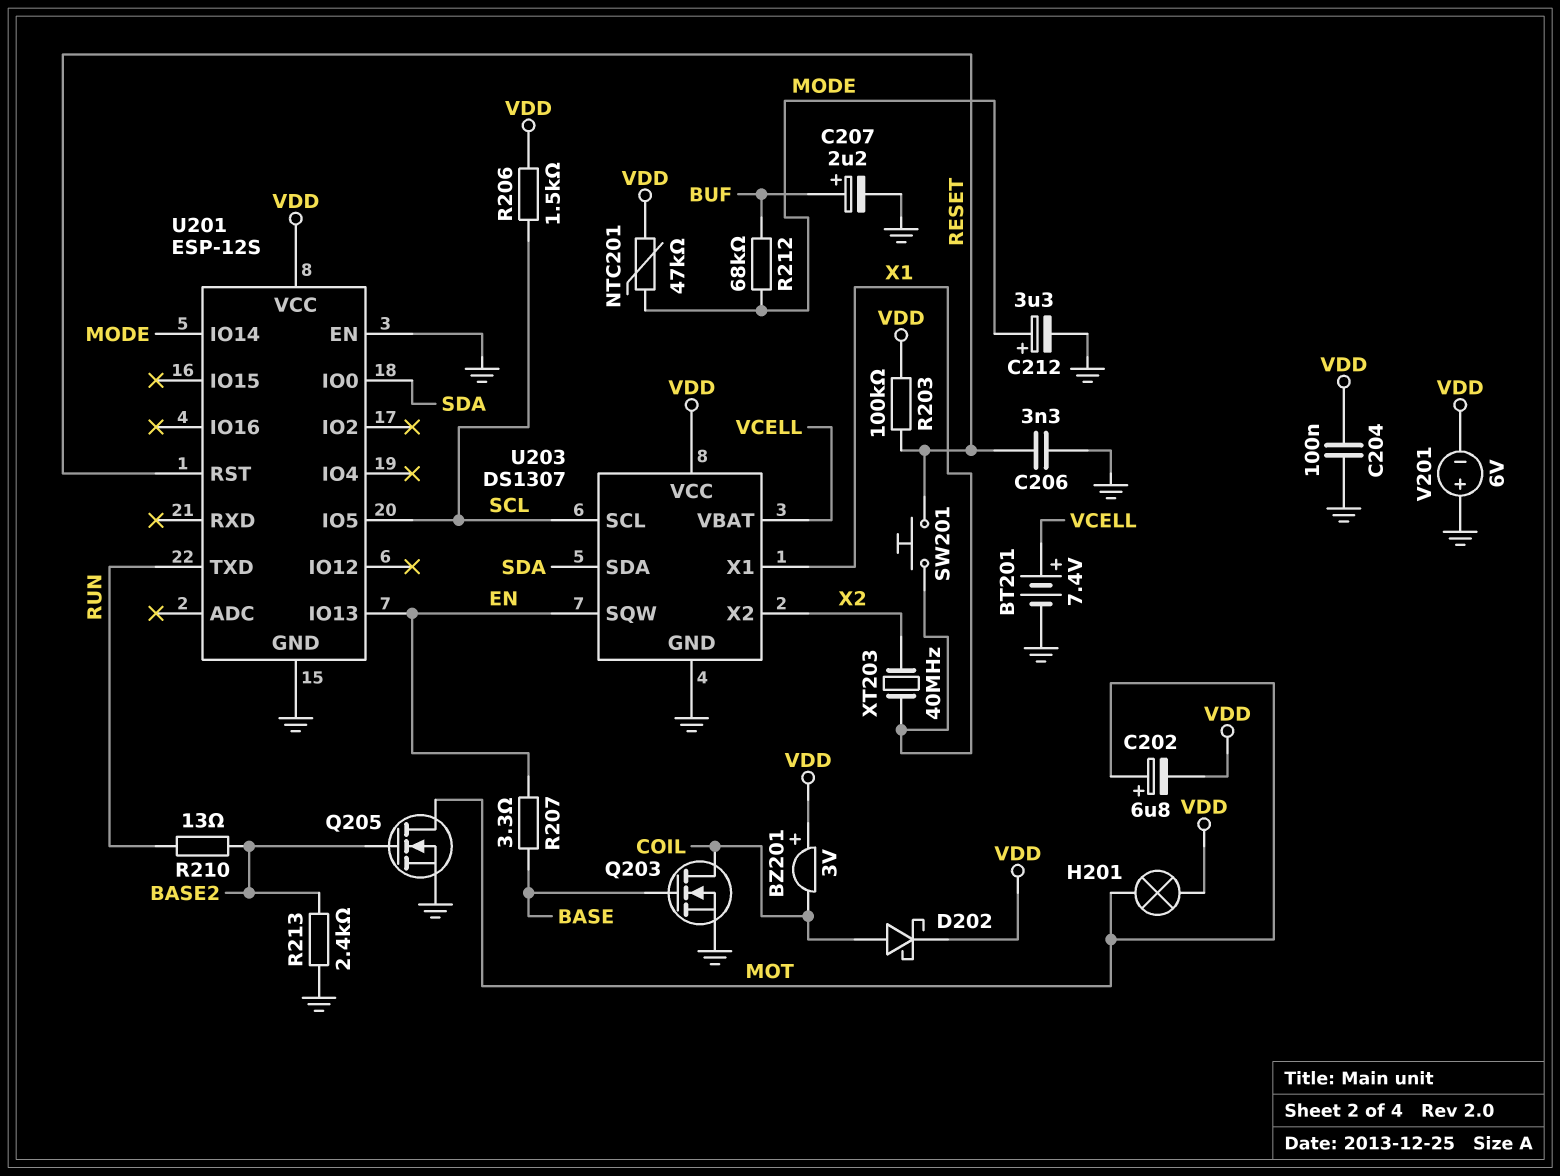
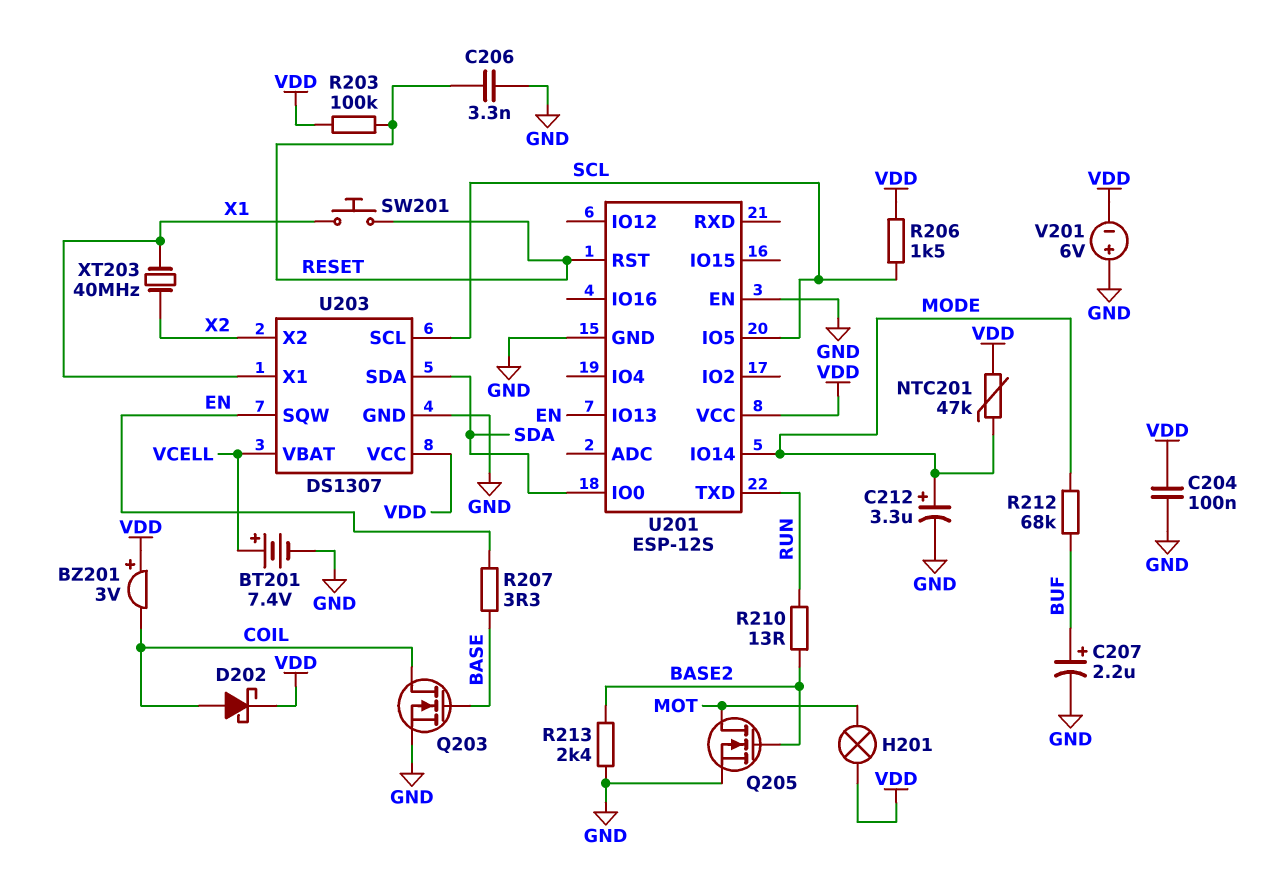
C202: 6.8uF (plus MOT, minus VDD) -> none

